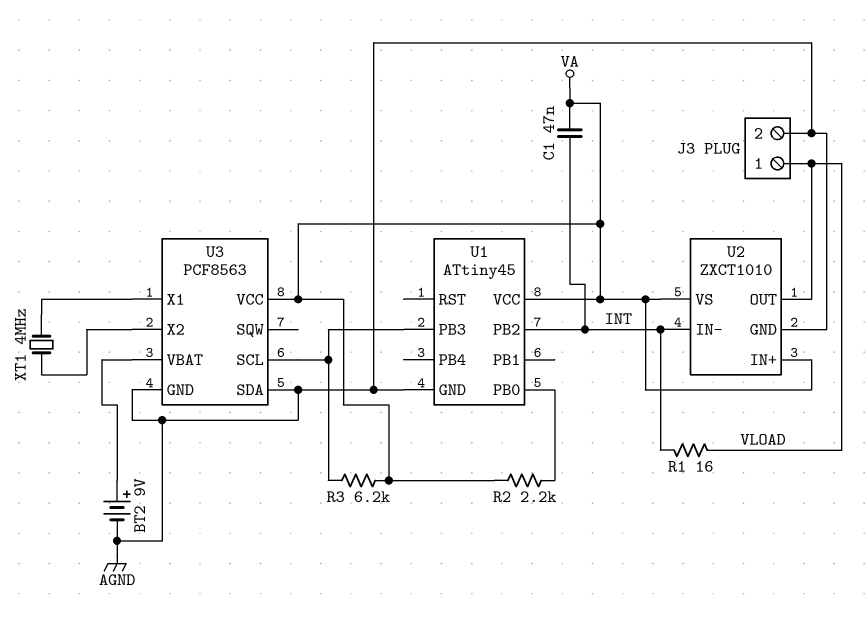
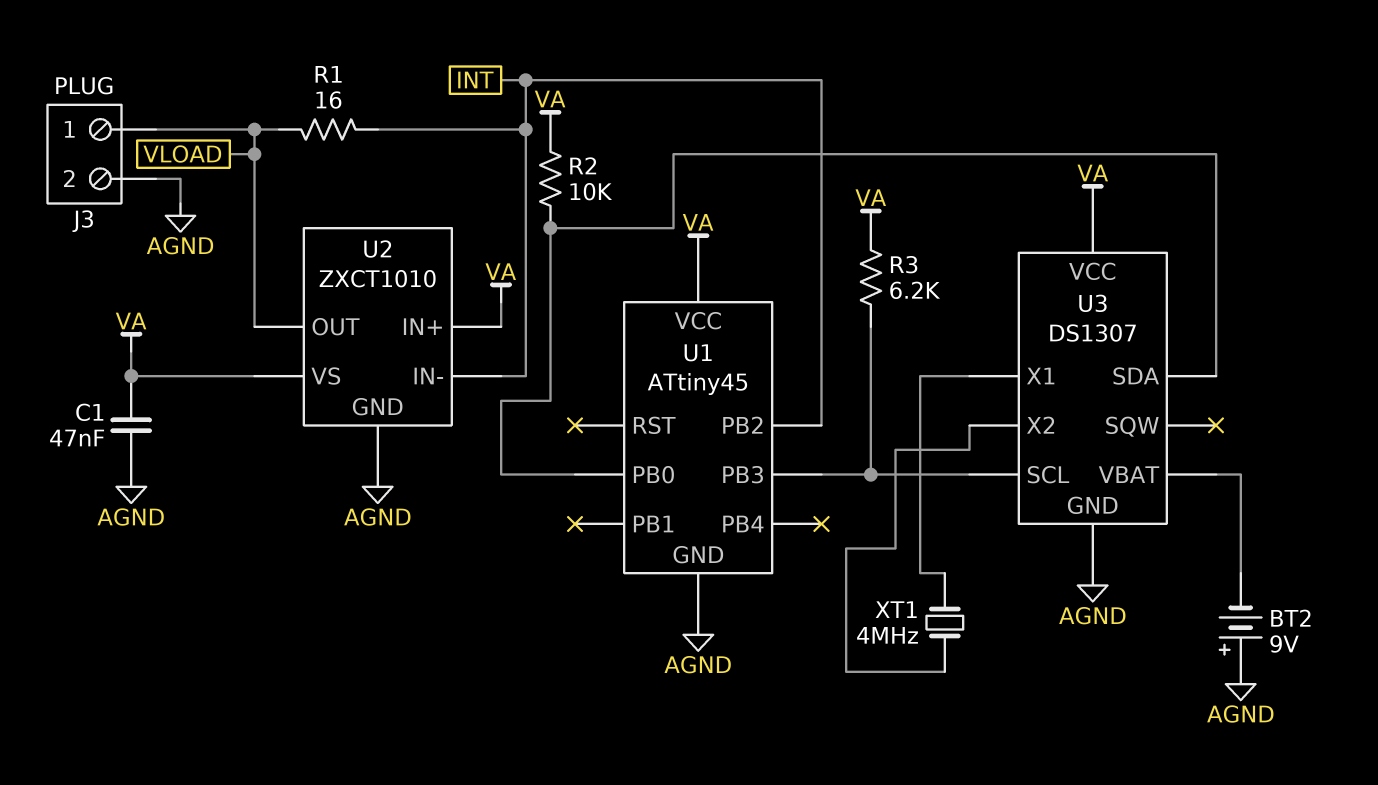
BT2: 9V (plus U3/VBAT, minus AGND) -> 9V (plus AGND, minus U3/VBAT)
C1: 47nF (INT, VA) -> 47nF (AGND, VA)
R2: 2.2k (U1/PB0, VA) -> 10k (U1/PB0, VA)
U3: PCF8563 -> DS1307
U3 pin SDA: AGND -> U1/PB0

